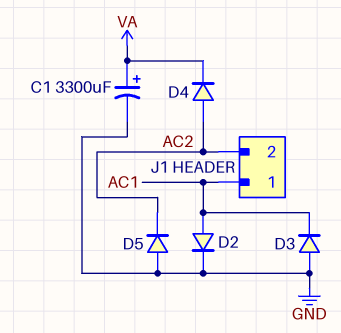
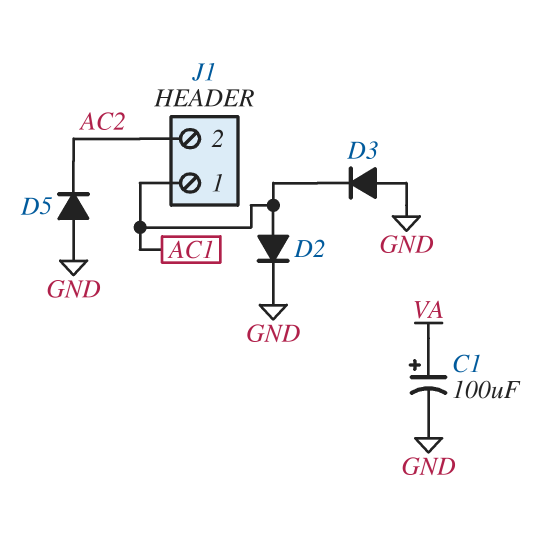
C1: 3300uF (plus VA, minus GND) -> 100uF (plus VA, minus GND)
D4: diode (A AC2, K VA) -> none

